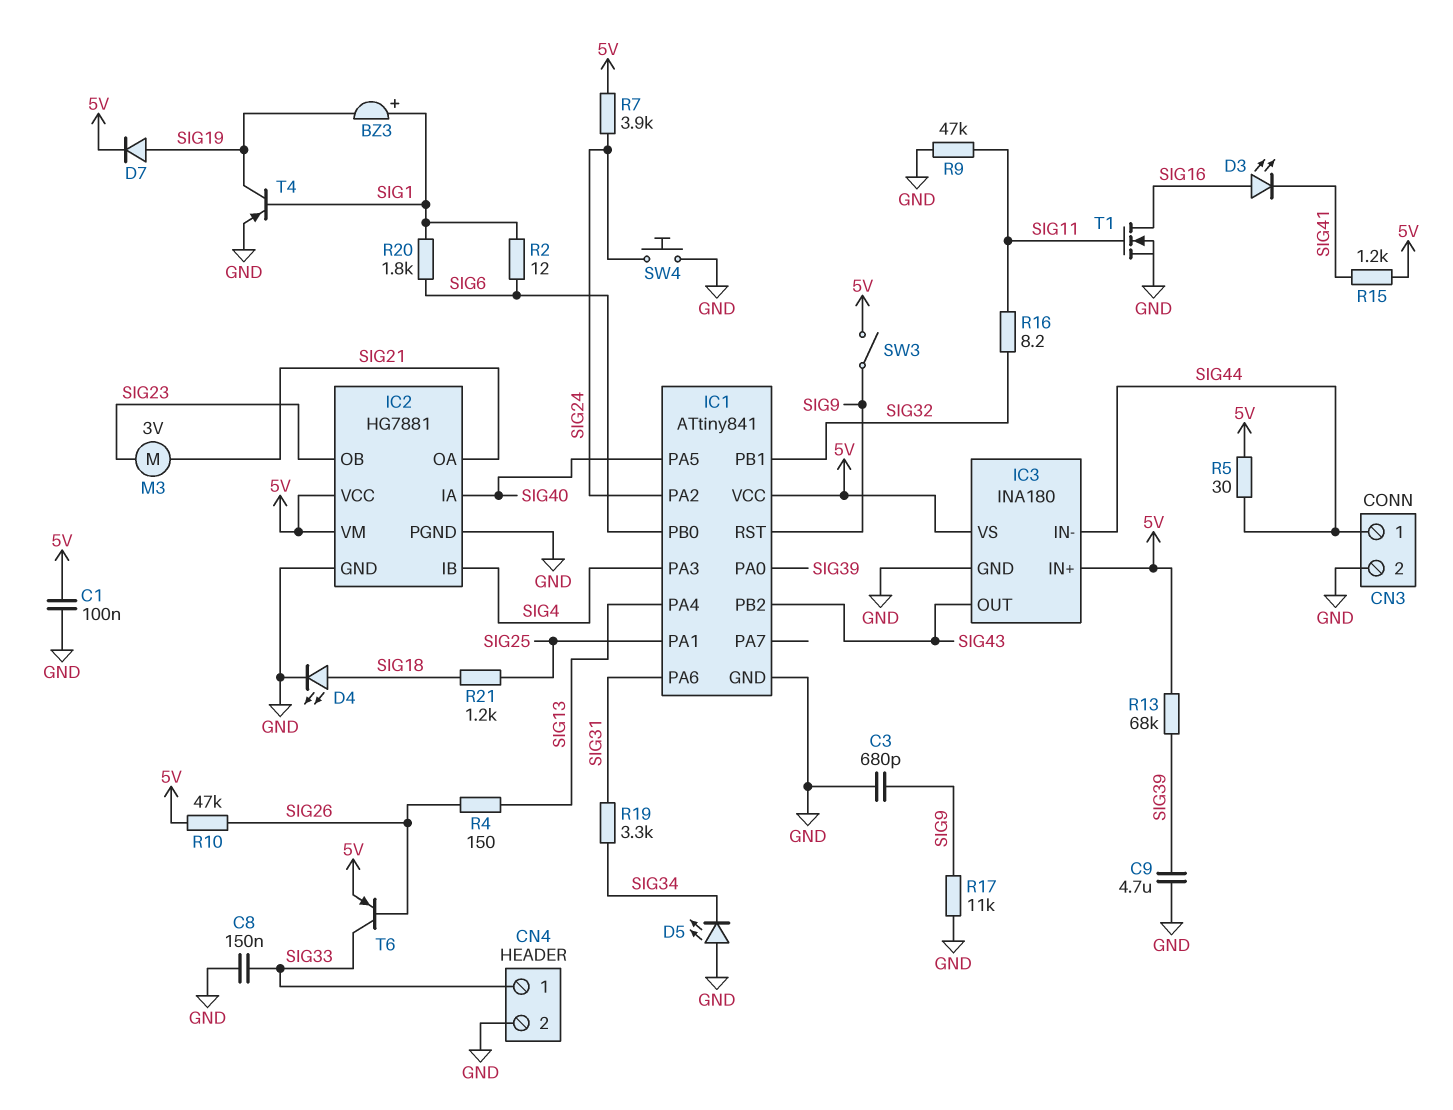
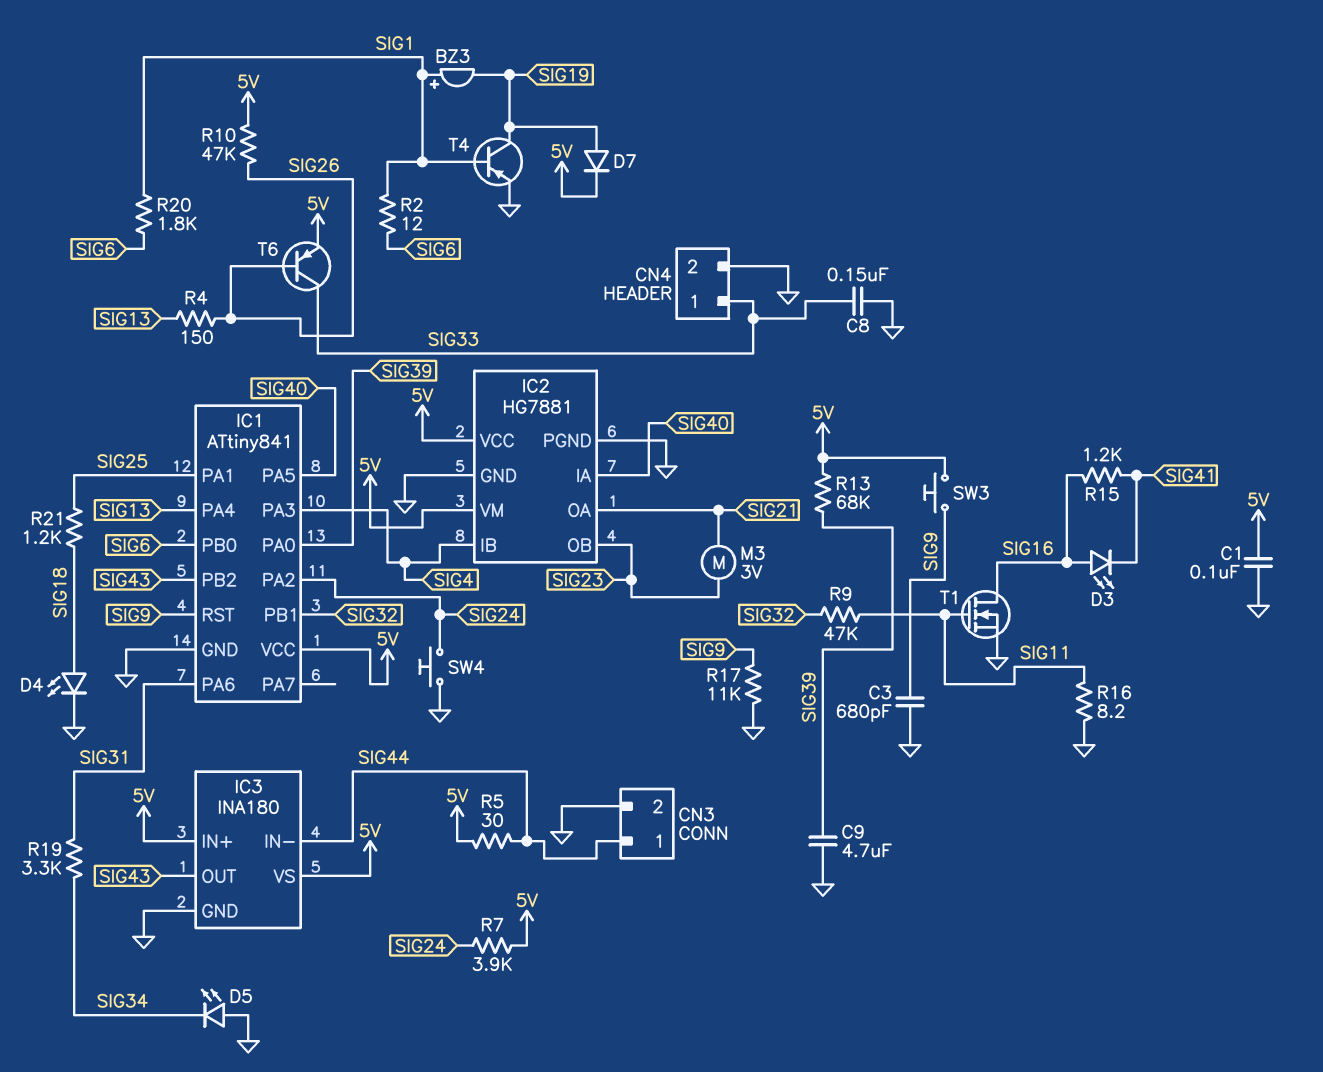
R9: 47k (GND, SIG11) -> 47k (SIG11, SIG32)
R15: 1.2k (5V, SIG41) -> 1.2k (SIG16, SIG41)
R16: 8.2 (SIG11, SIG32) -> 8.2 (GND, SIG11)
SW3: switch (5V, SIG9) -> button (5V, SIG9)

